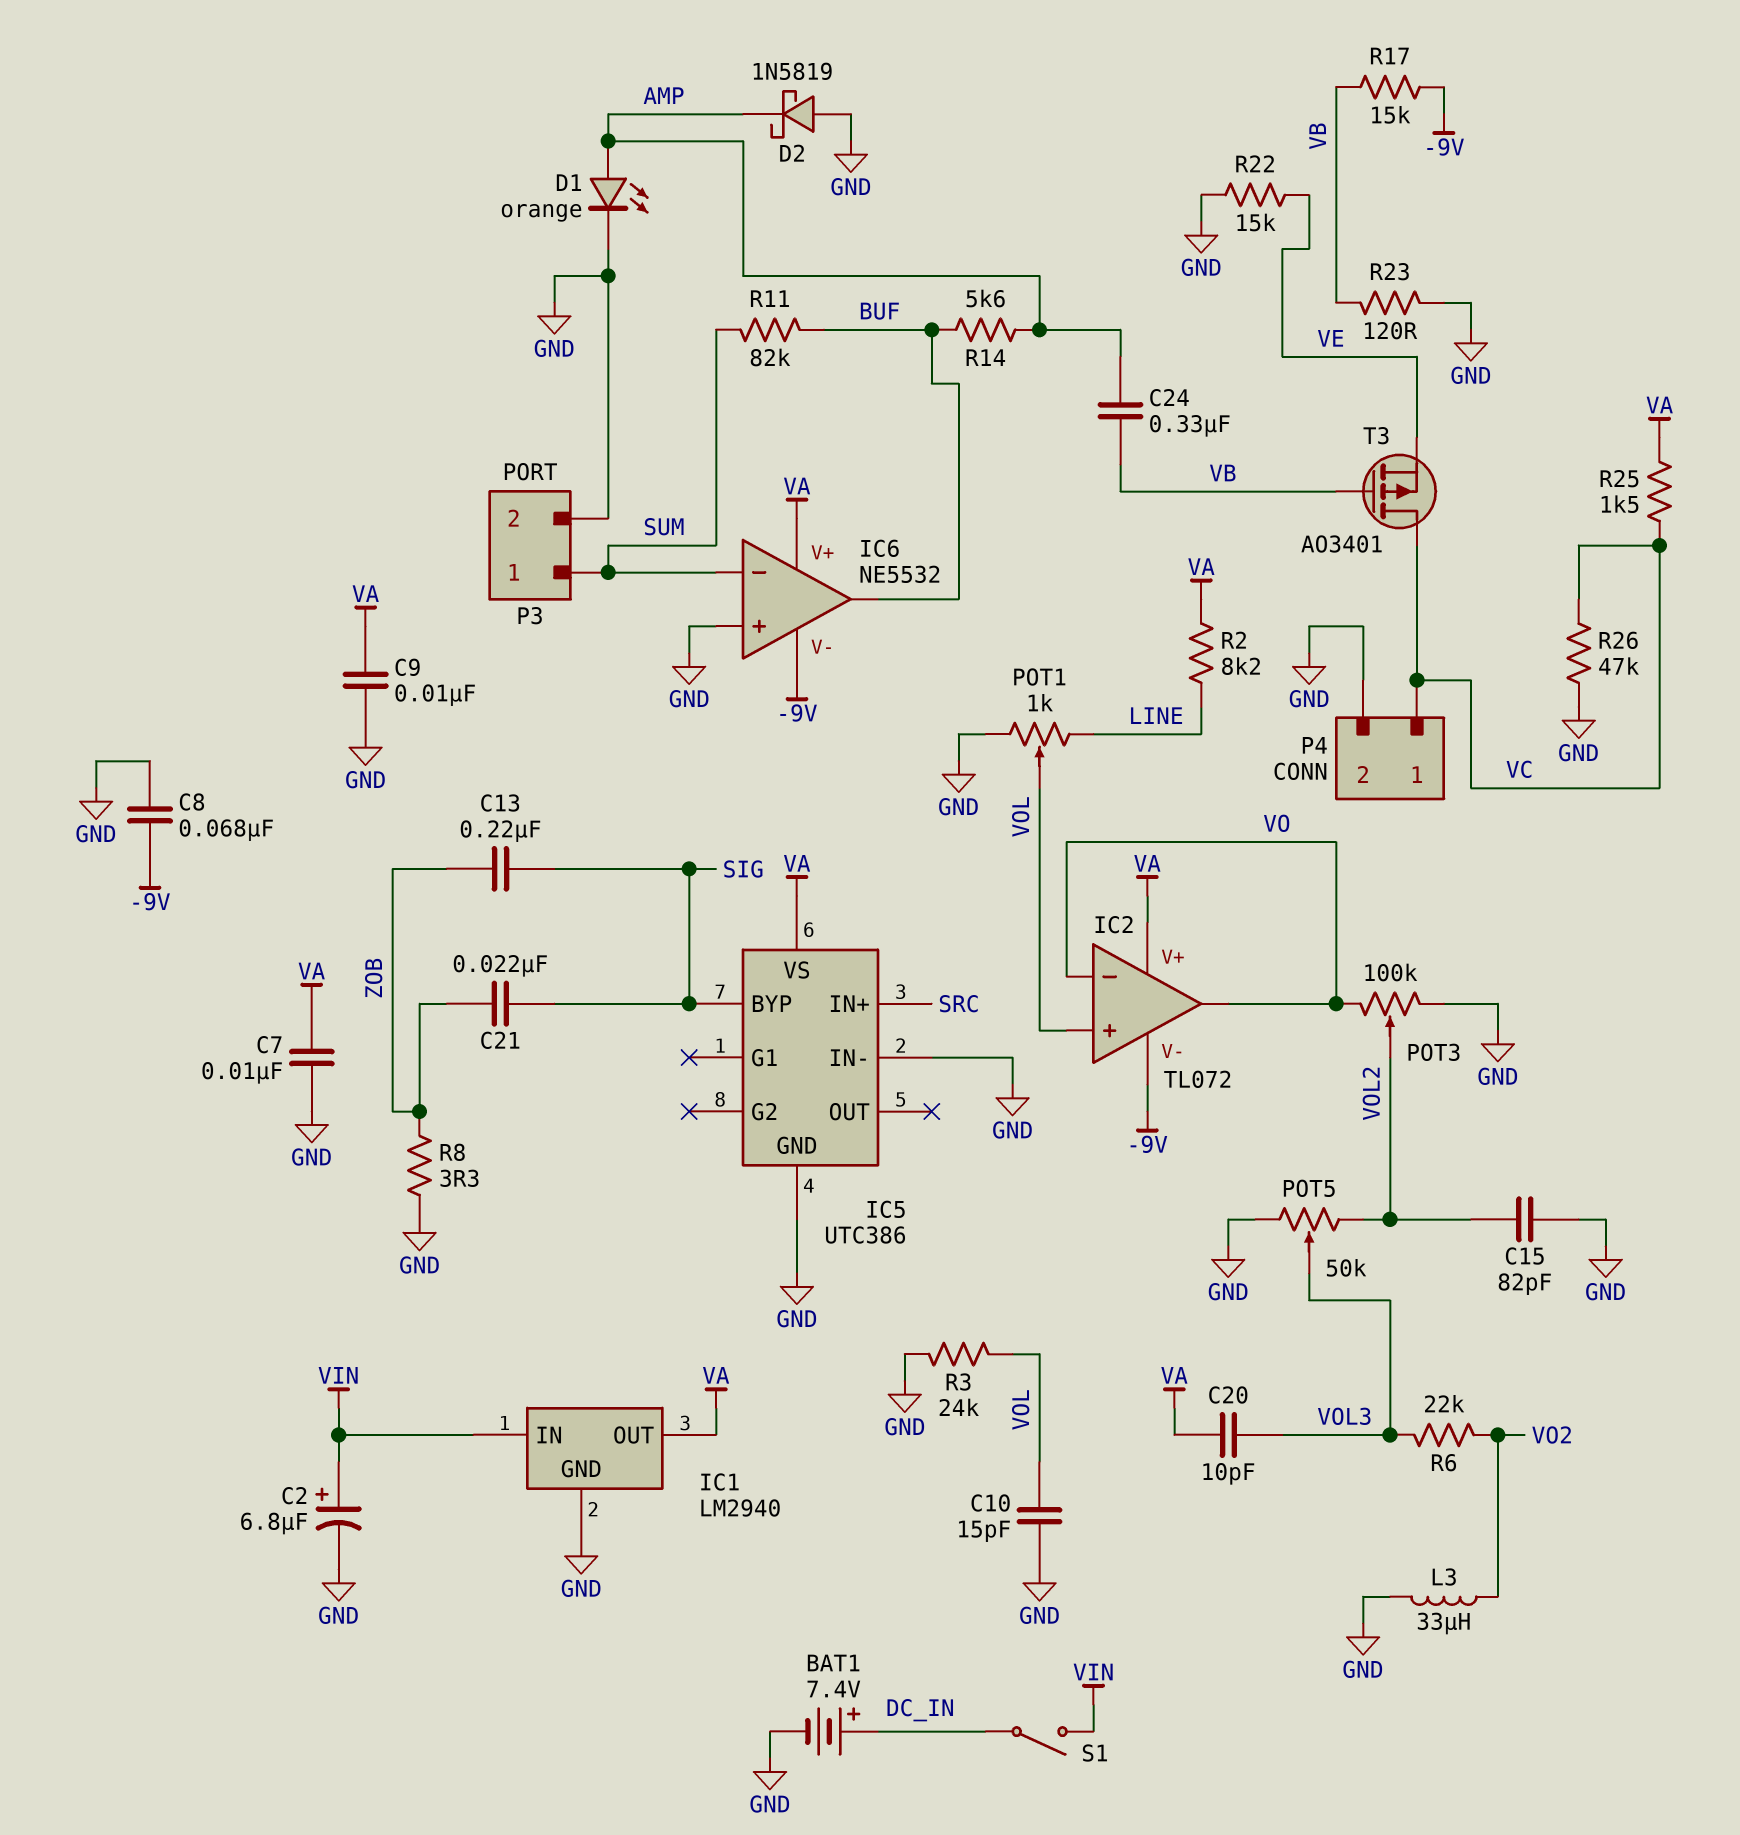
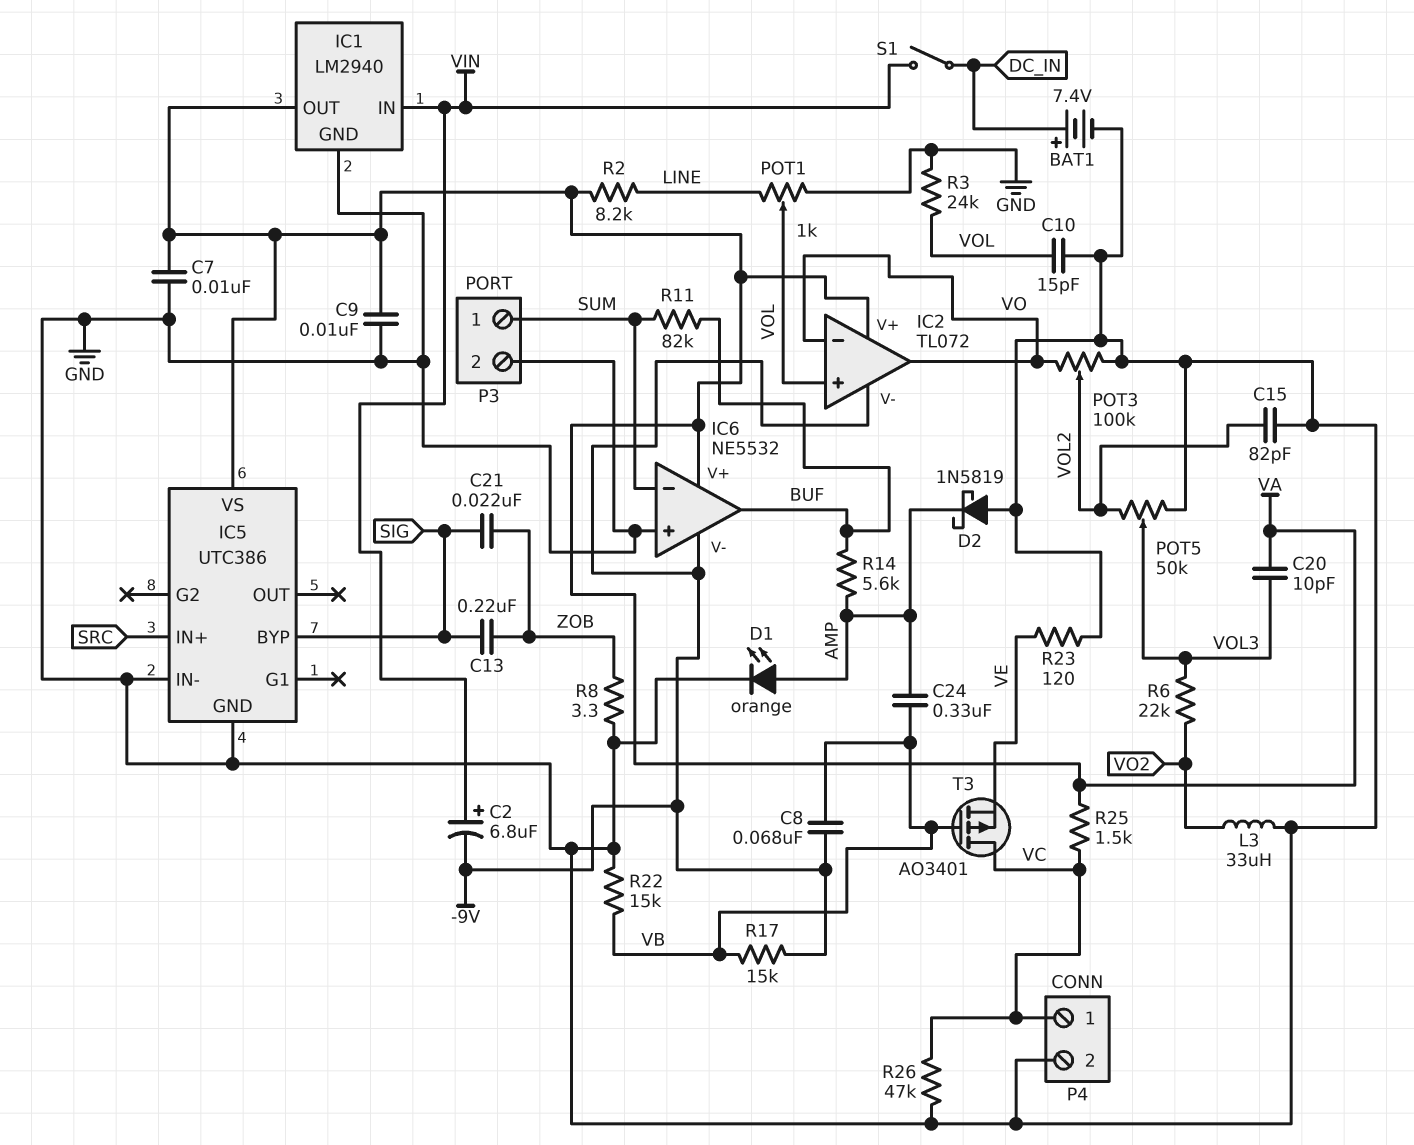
C2: 6.8uF (plus VIN, minus GND) -> 6.8uF (plus VIN, minus -9V)
C8: 68nF (-9V, GND) -> 68nF (-9V, VB)
R22: 15k (GND, VE) -> 15k (GND, VB)
R23: 120 (GND, VB) -> 120 (GND, VE)

